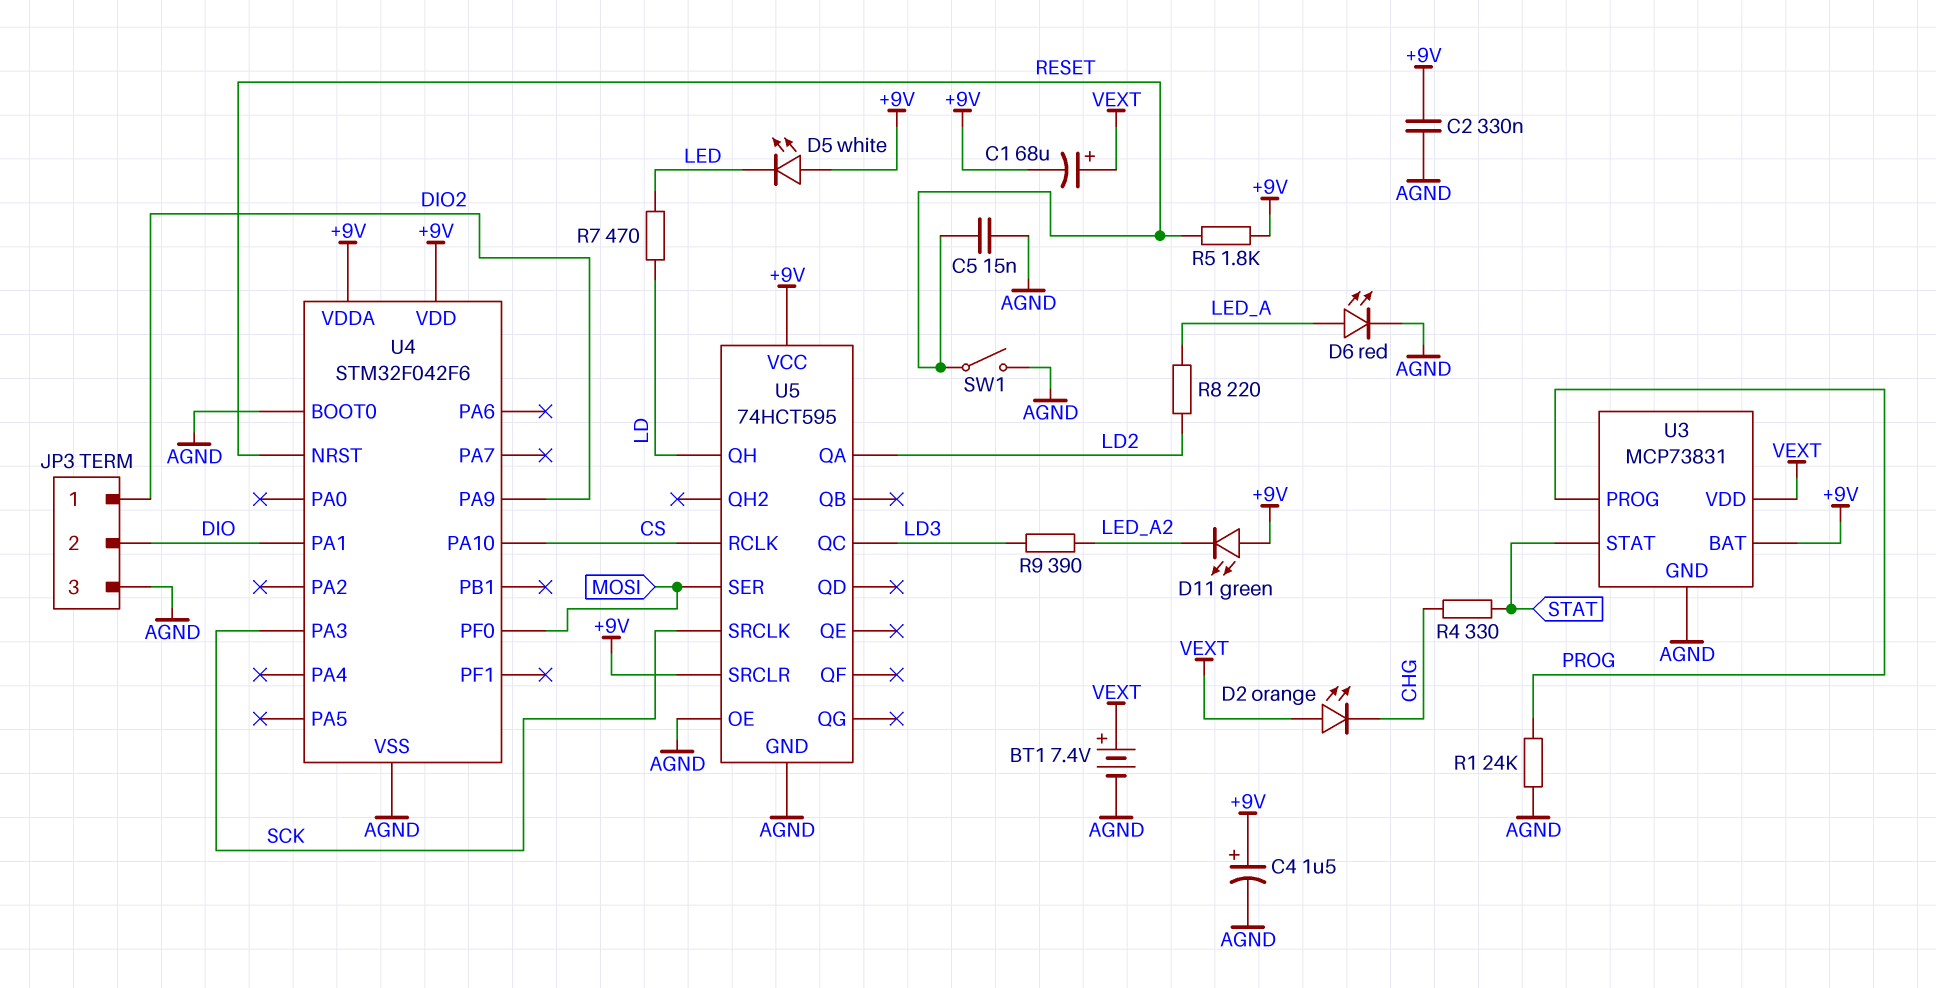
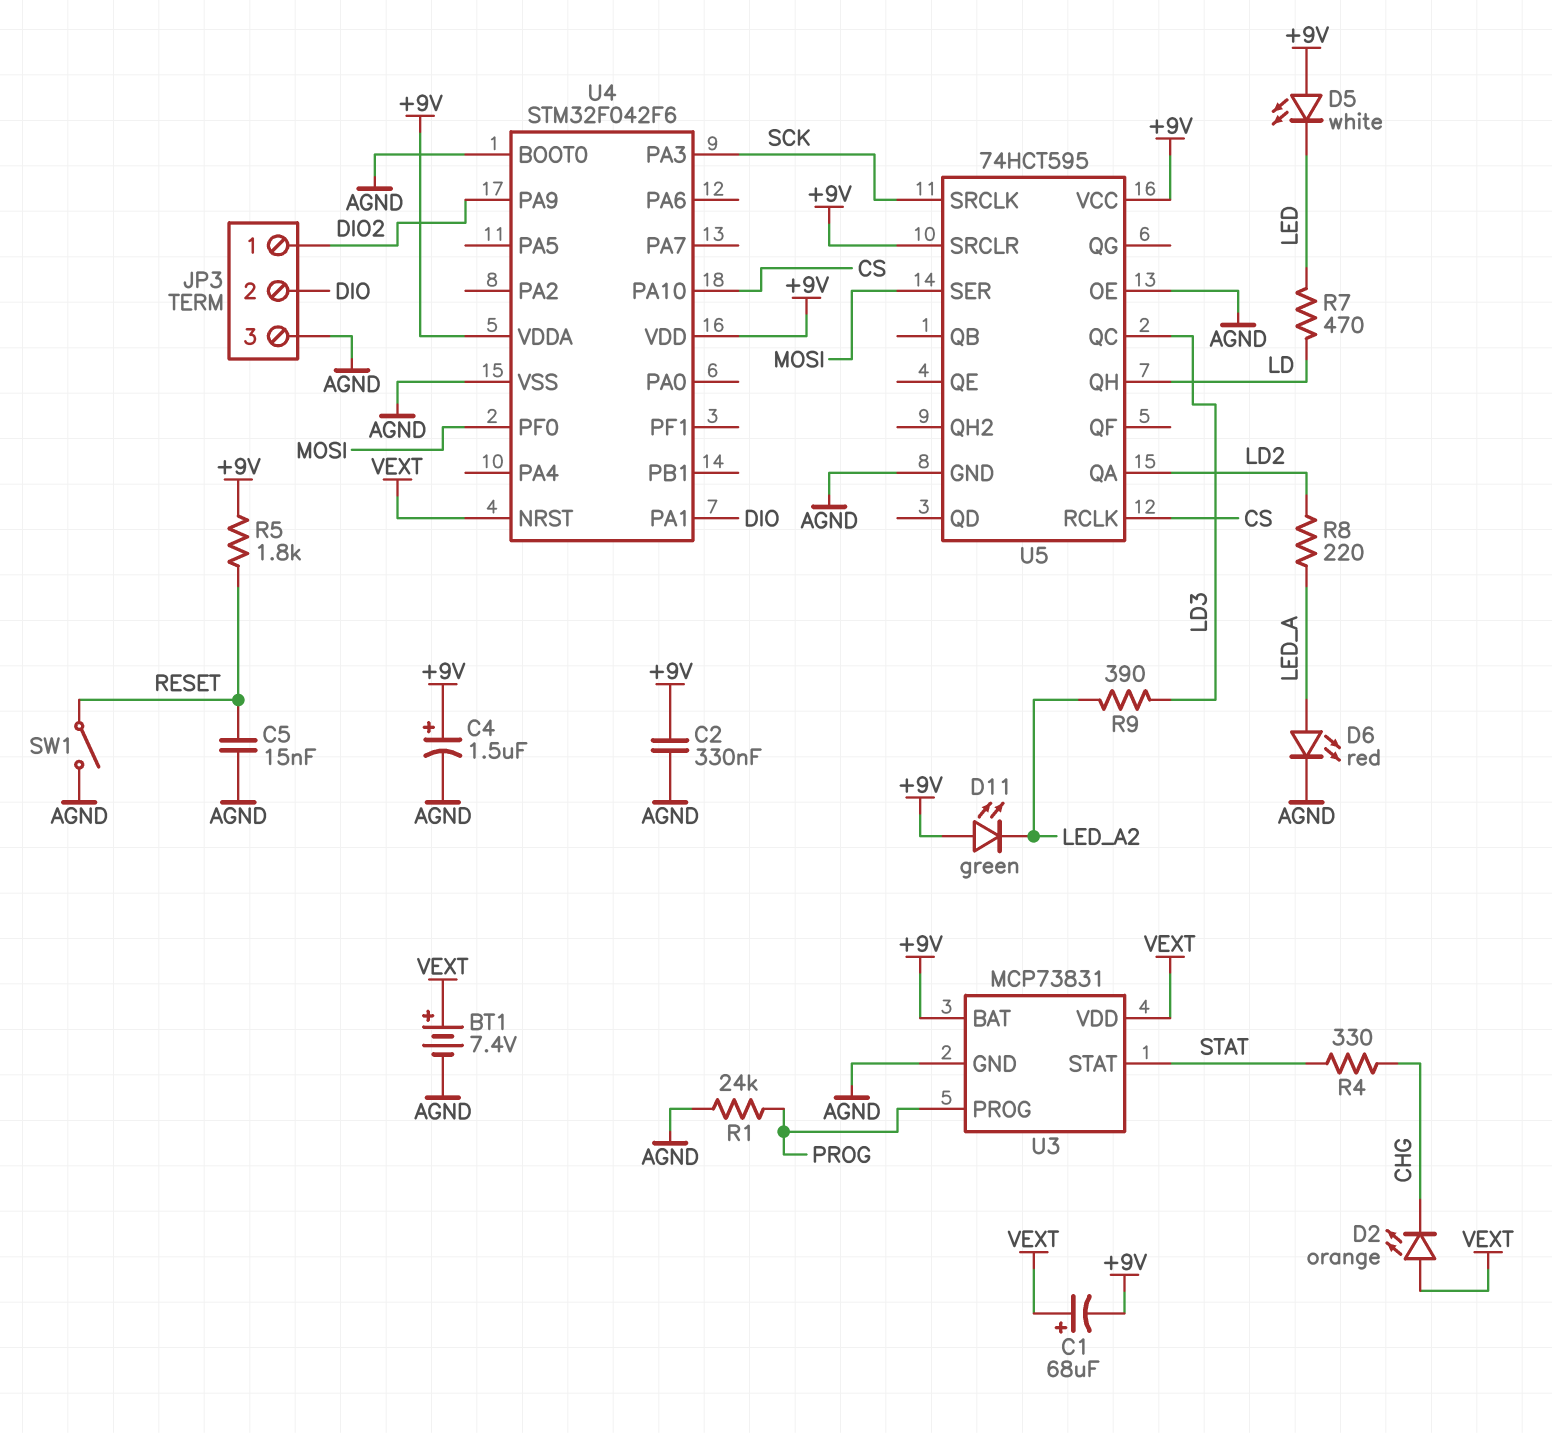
U4 pin NRST: RESET -> VEXT

